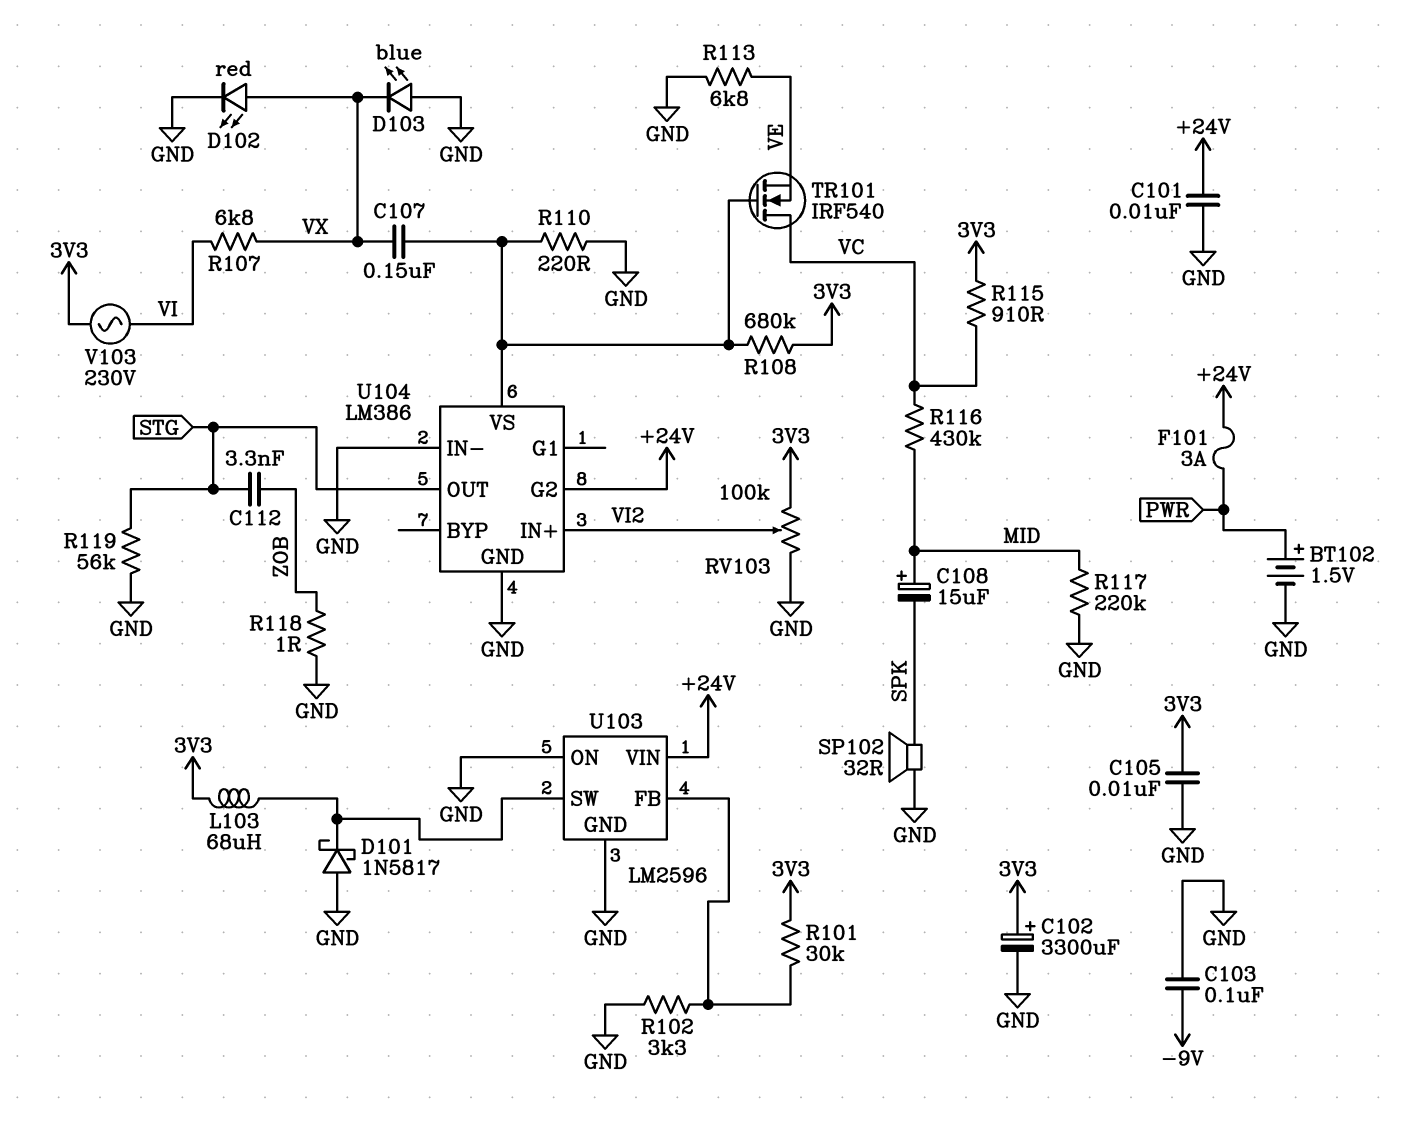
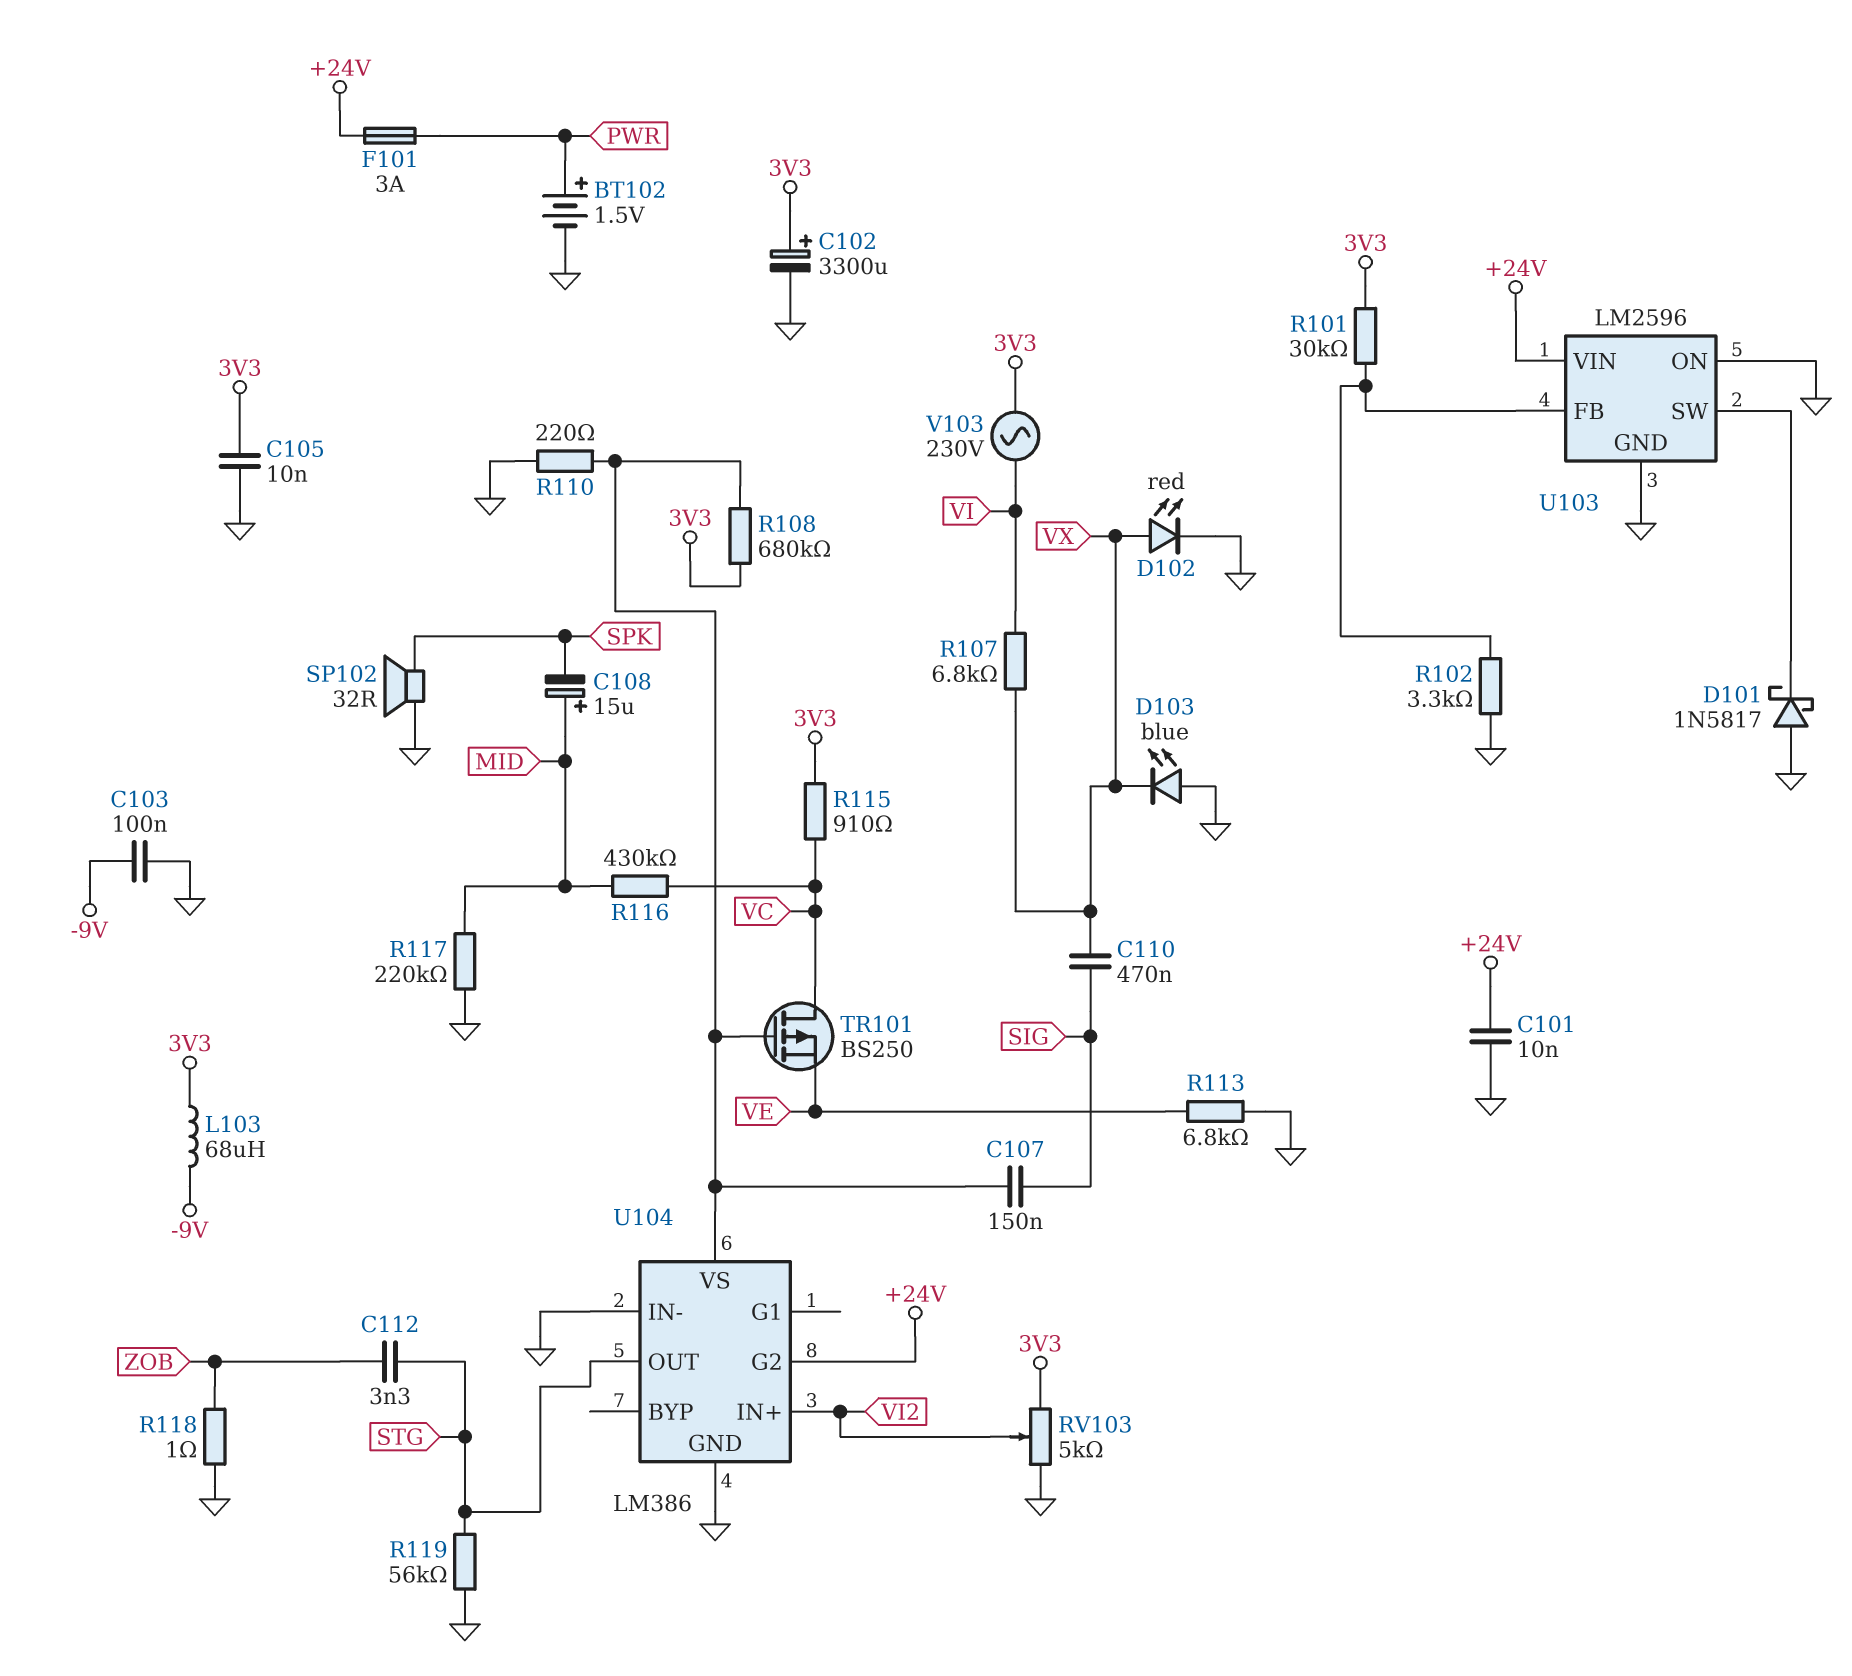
C107: 150nF (U104/VS, VX) -> 150nF (SIG, U104/VS)
C110: none -> 470nF (SIG, VX)
L103: 68uH (3V3, U103/SW) -> 68uH (-9V, 3V3)
RV103: 100k (3V3, GND, wiper VI2) -> 5k (3V3, GND, wiper VI2)
TR101: NMOS IRF540 (G U104/VS, D VC, S VE) -> PMOS BS250 (G U104/VS, D VC, S VE)

